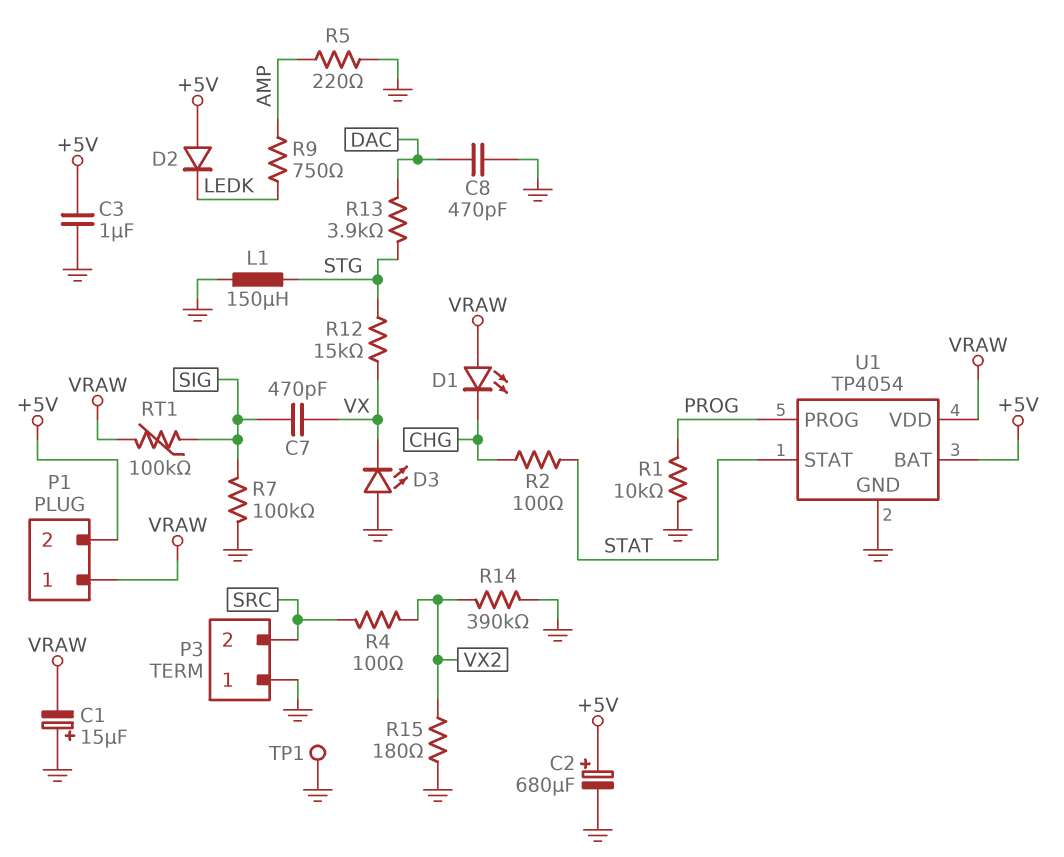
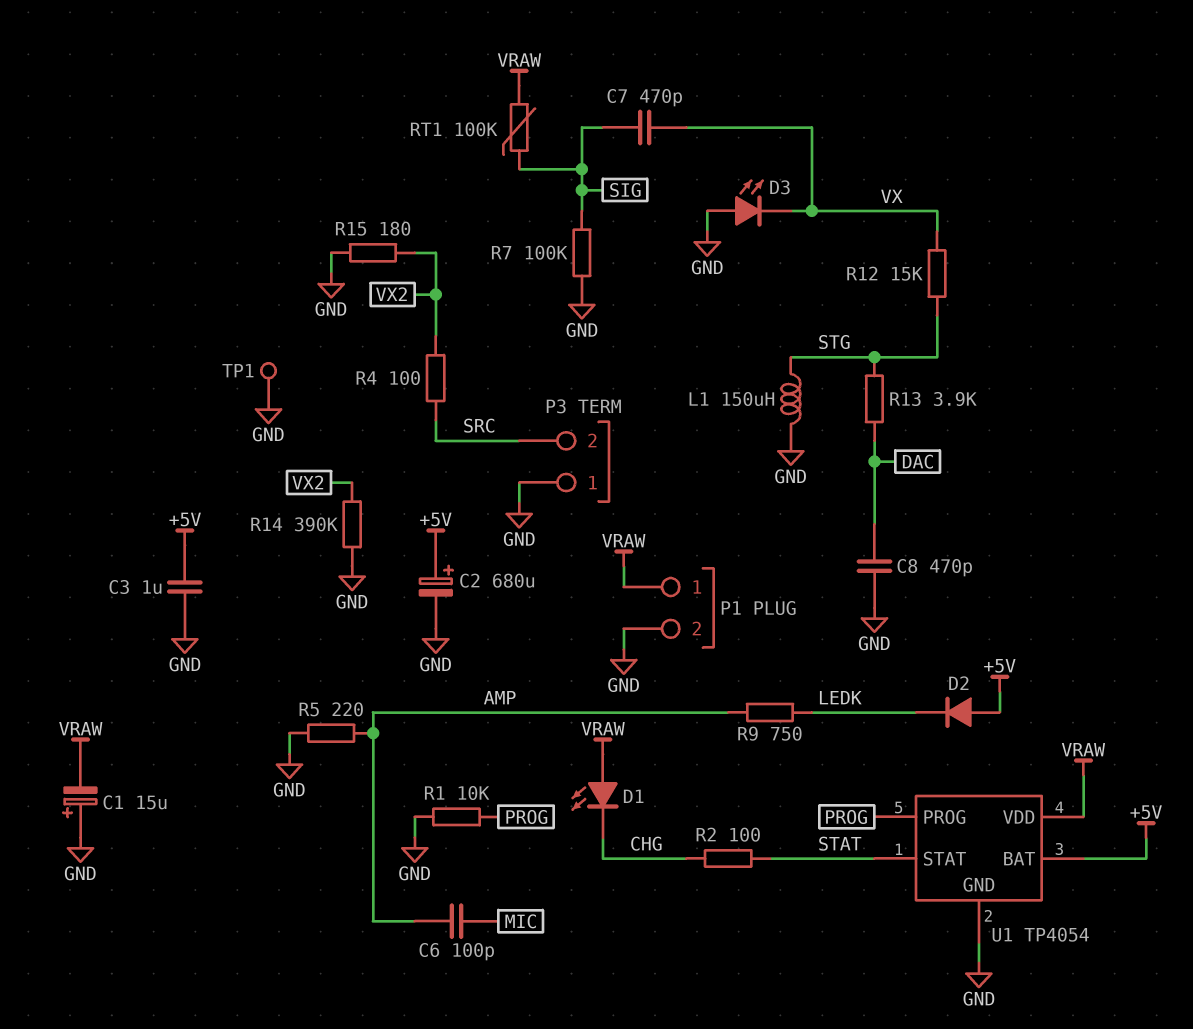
C6: none -> 100pF (AMP, MIC)
P1 pin 2: +5V -> GND

